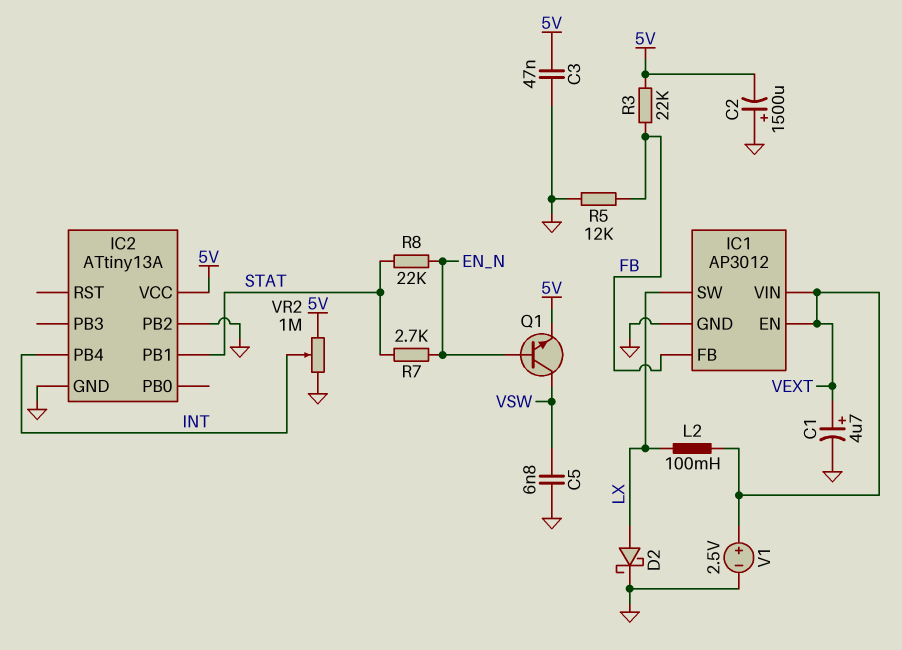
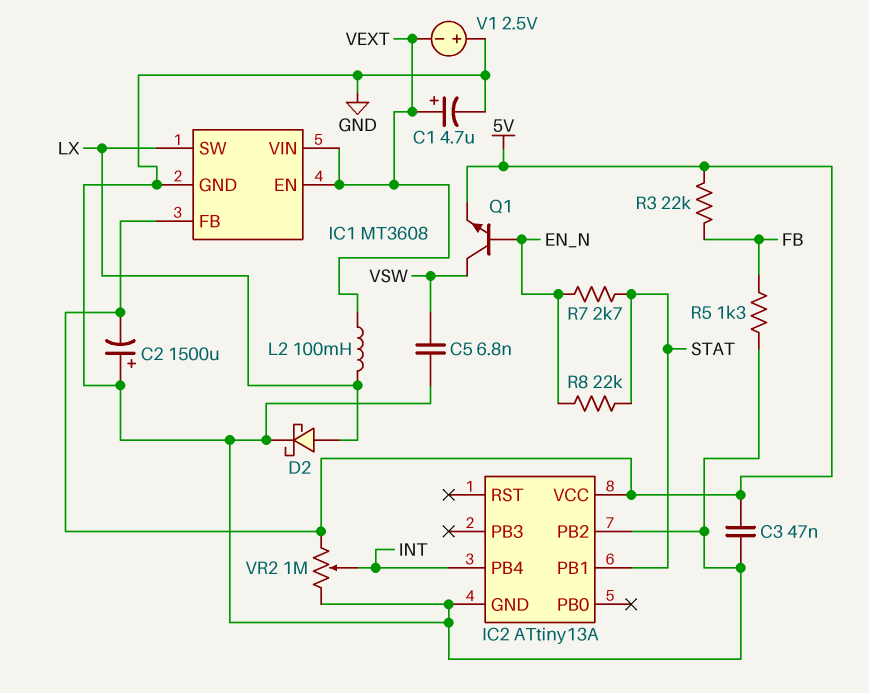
IC1: AP3012 -> MT3608
IC1 pin FB: FB -> 5V
R5: 12k (FB, GND) -> 1.3k (FB, GND)
V1: 2.5V (plus VEXT, minus GND) -> 2.5V (plus GND, minus VEXT)

